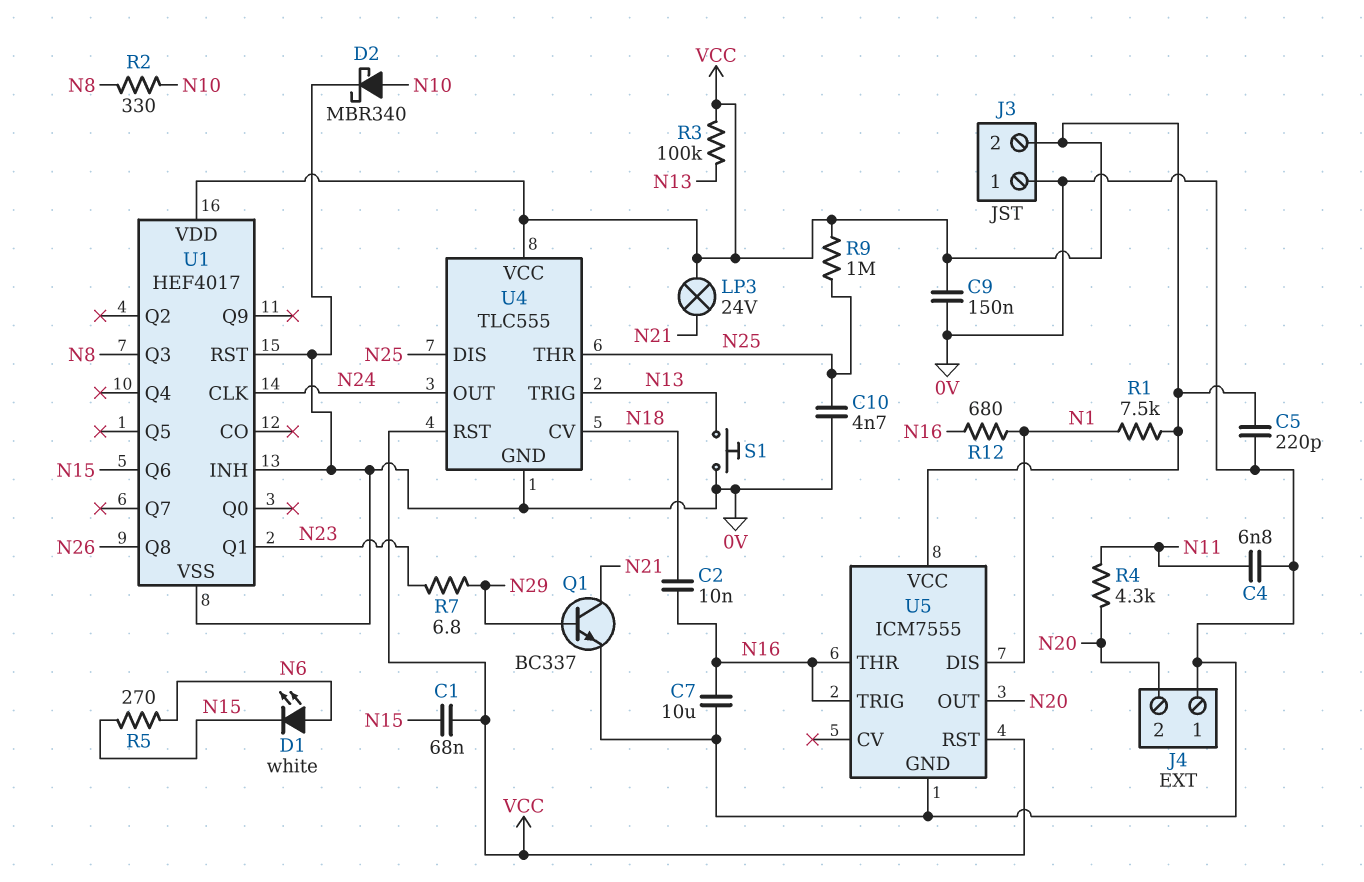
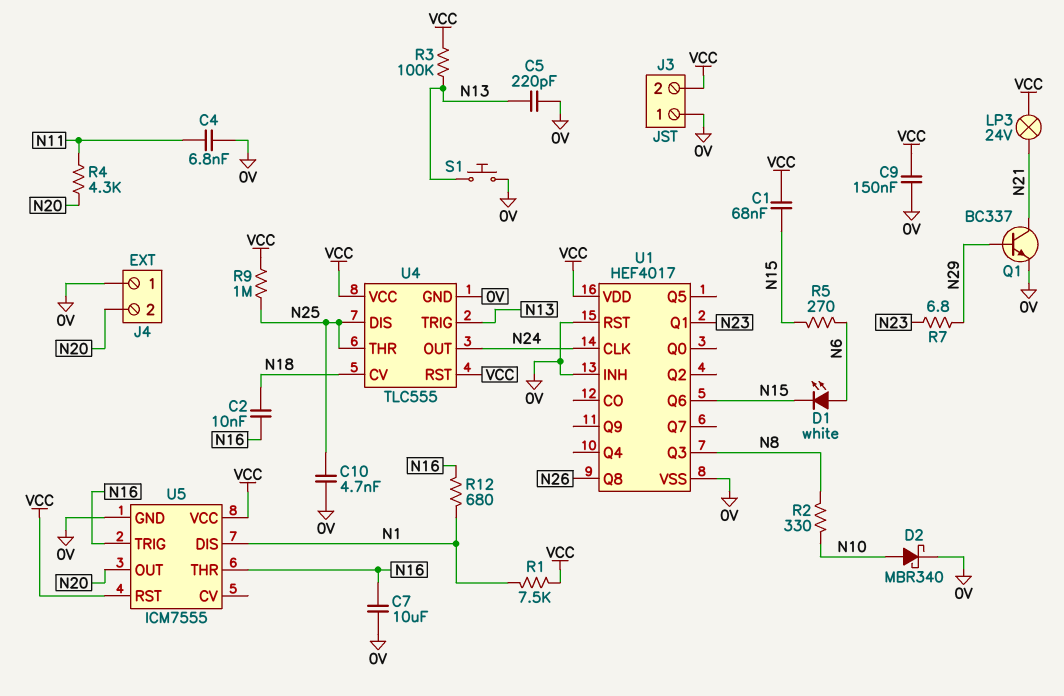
C5: 220pF (0V, VCC) -> 220pF (0V, N13)

